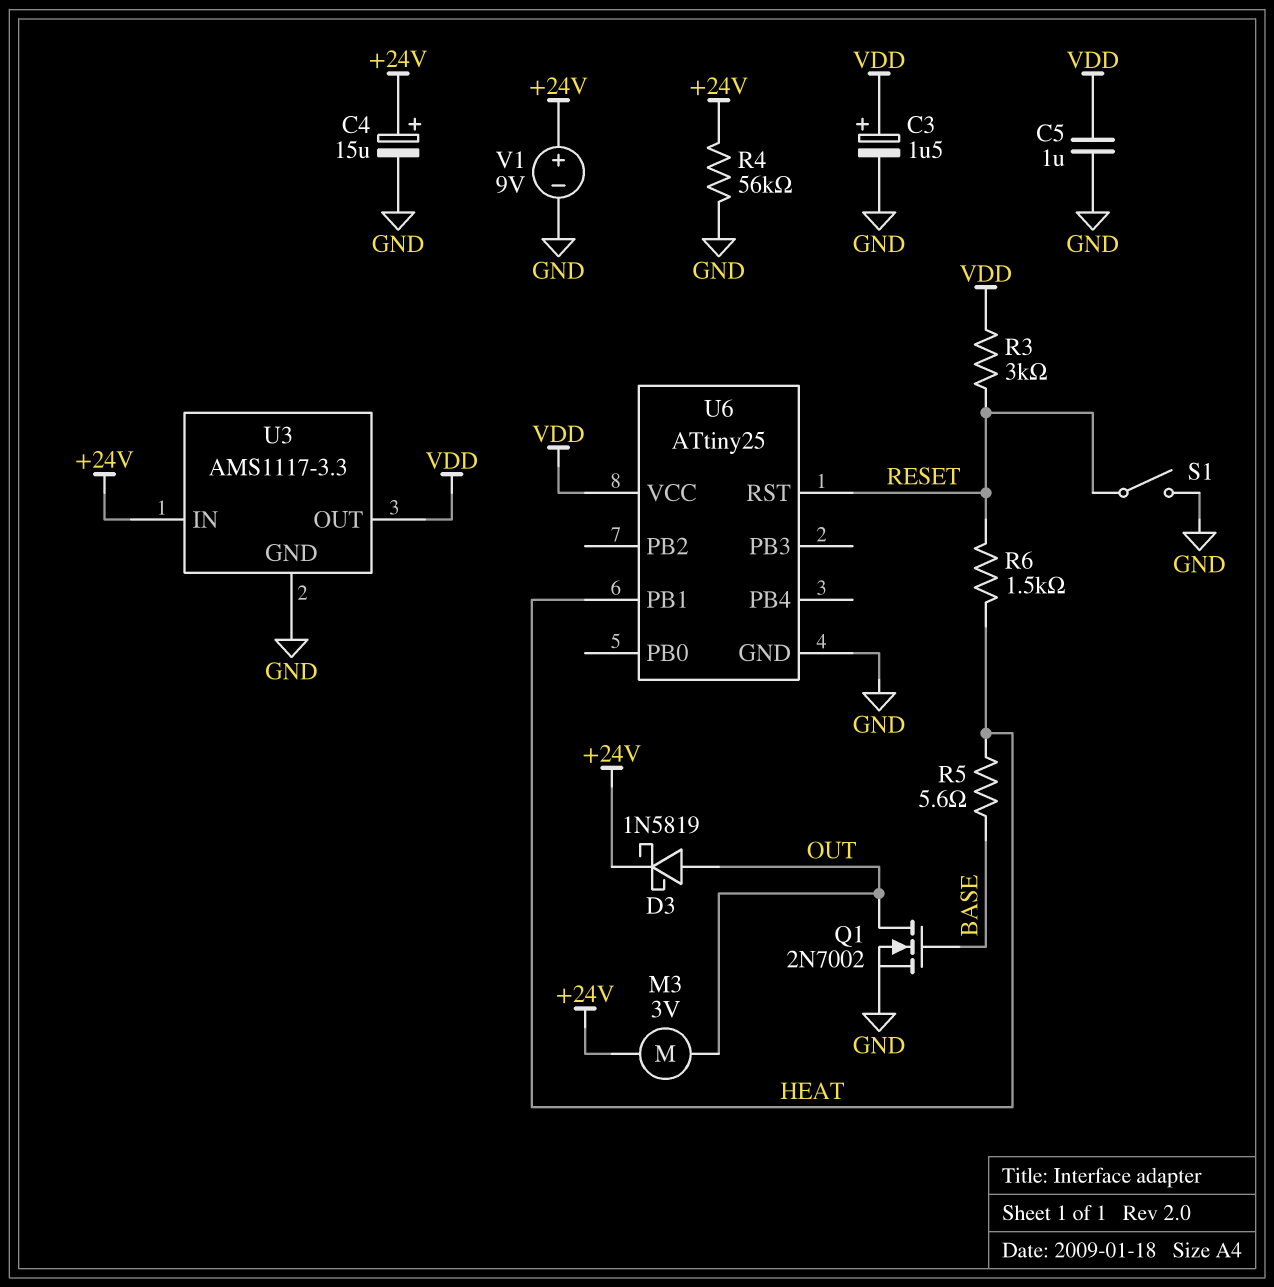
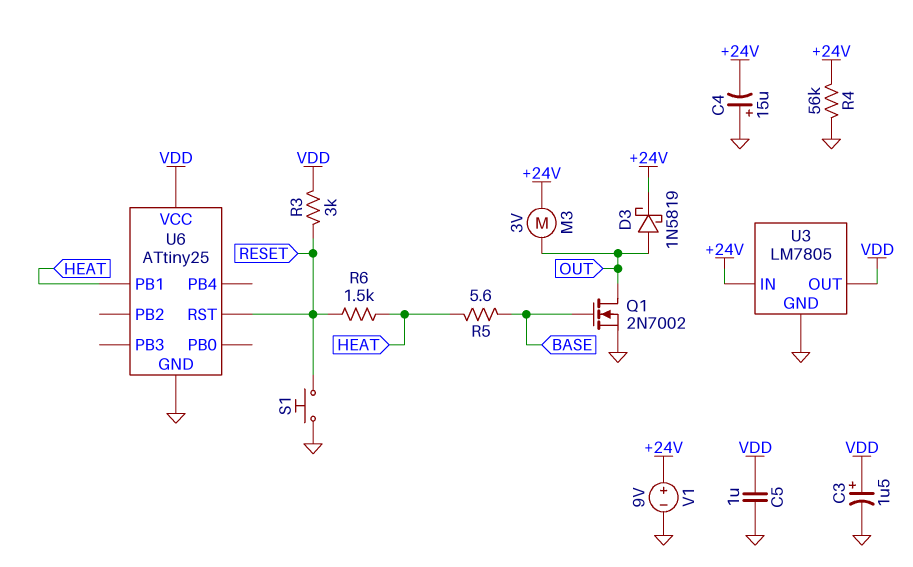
C4: 15uF (plus +24V, minus GND) -> 15uF (plus GND, minus +24V)
S1: switch (GND, RESET) -> button (GND, RESET)
U3: AMS1117-3.3 -> LM7805

